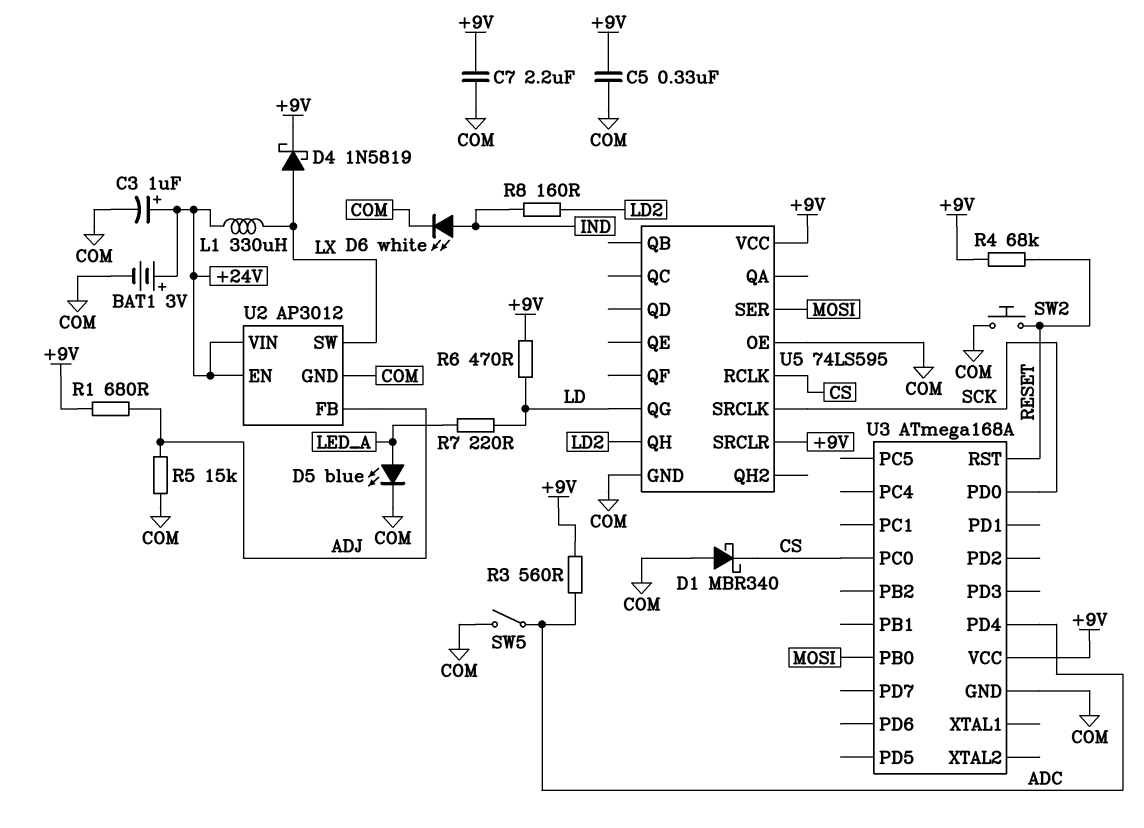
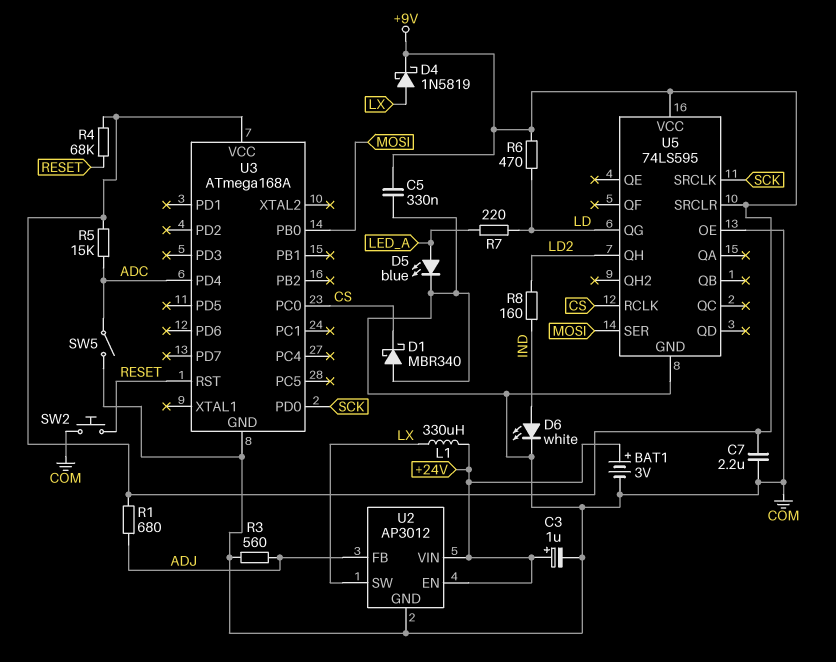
R3: 560 (+9V, ADC) -> 560 (ADJ, COM)
R5: 15k (ADJ, COM) -> 15k (+9V, ADC)

